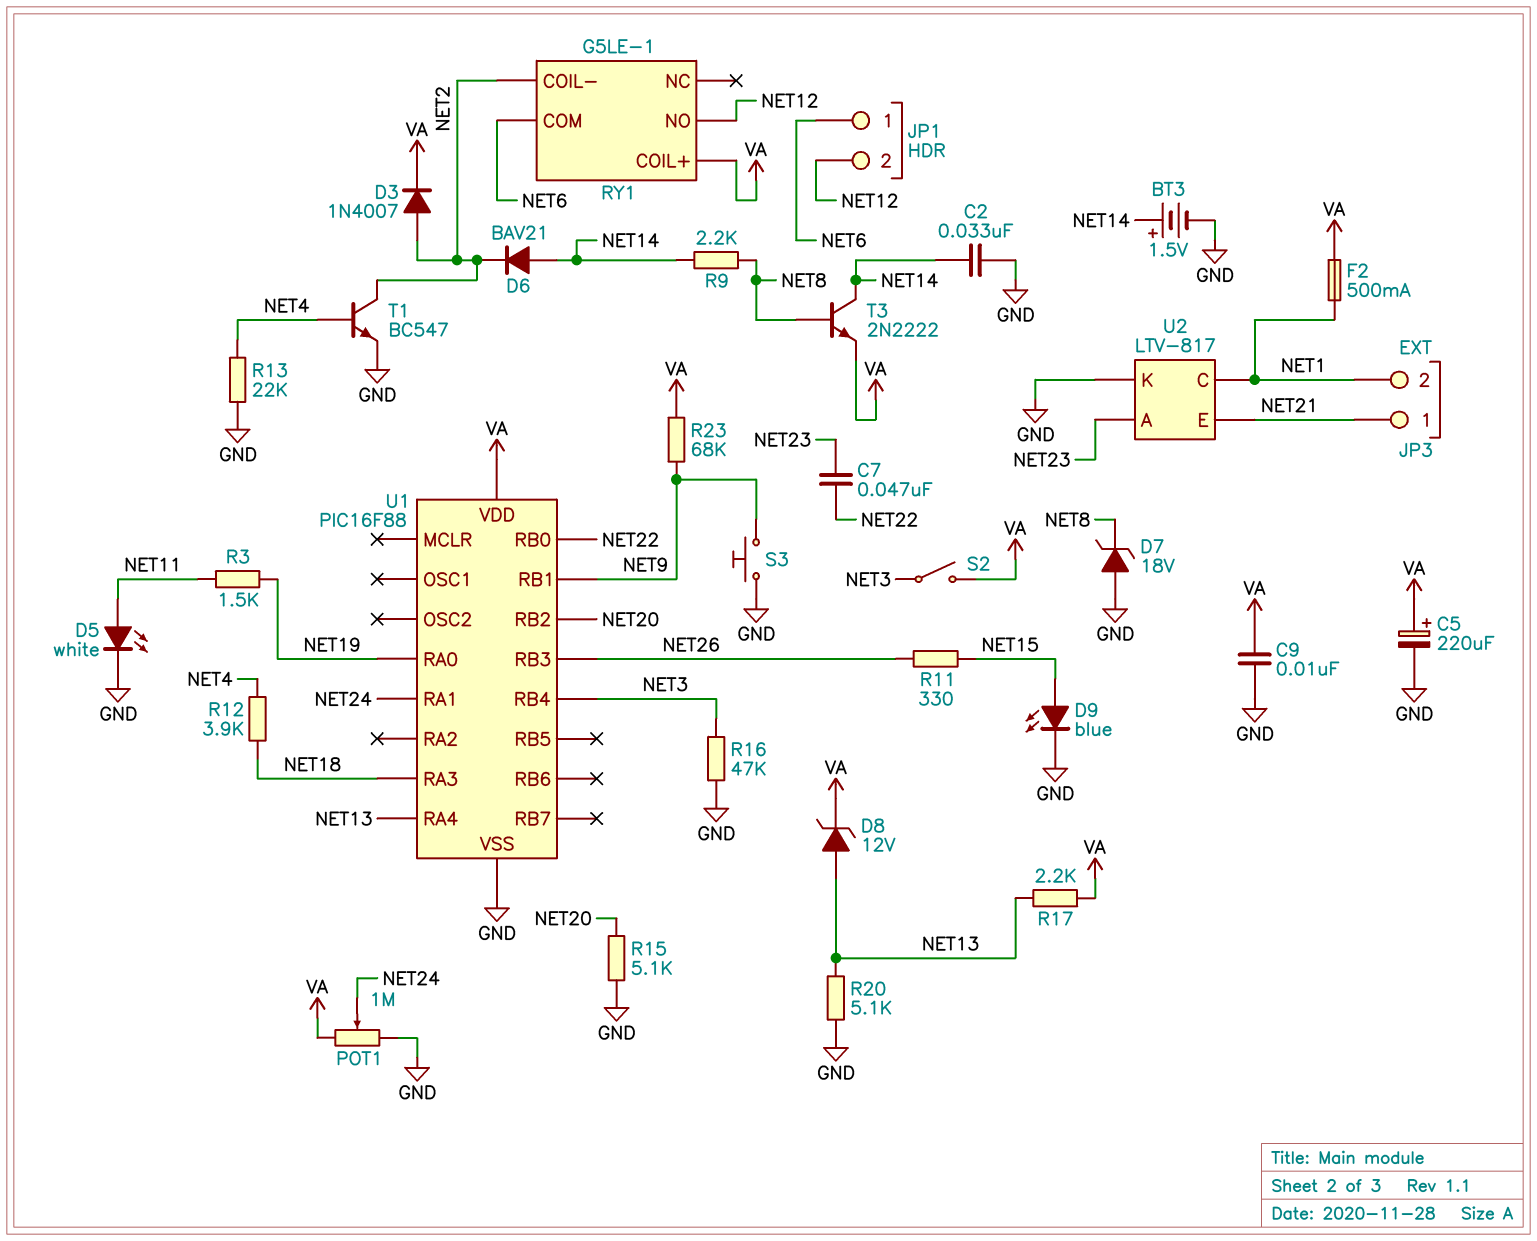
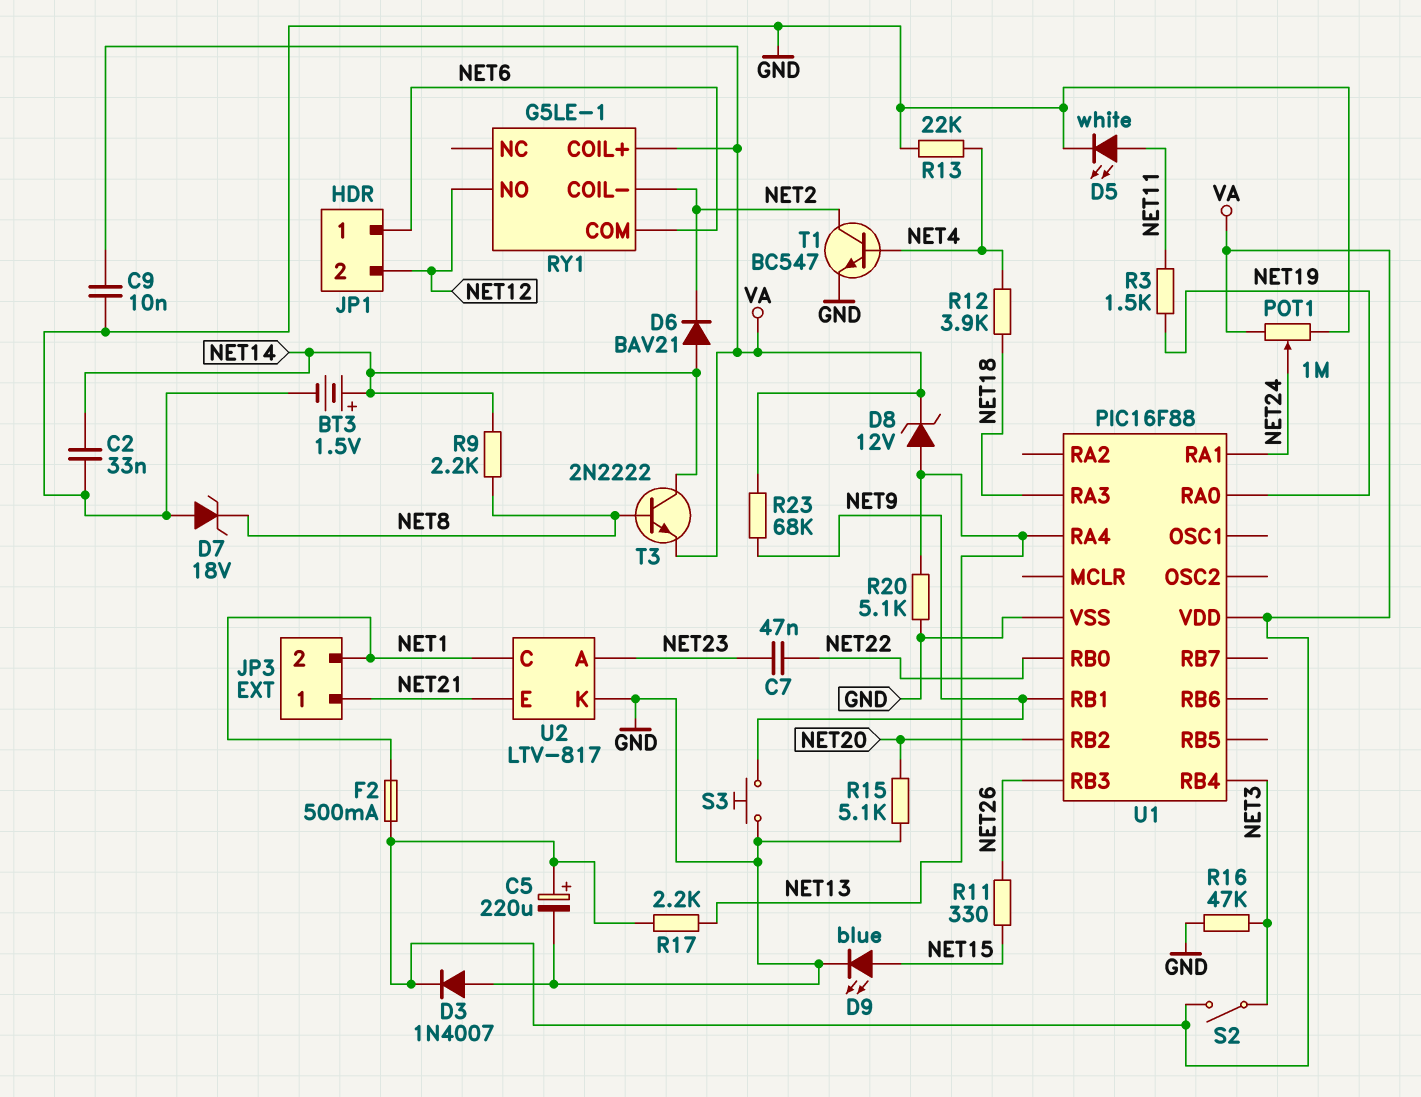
D3: diode 1N4007 (A NET2, K VA) -> diode 1N4007 (A GND, K VA)

